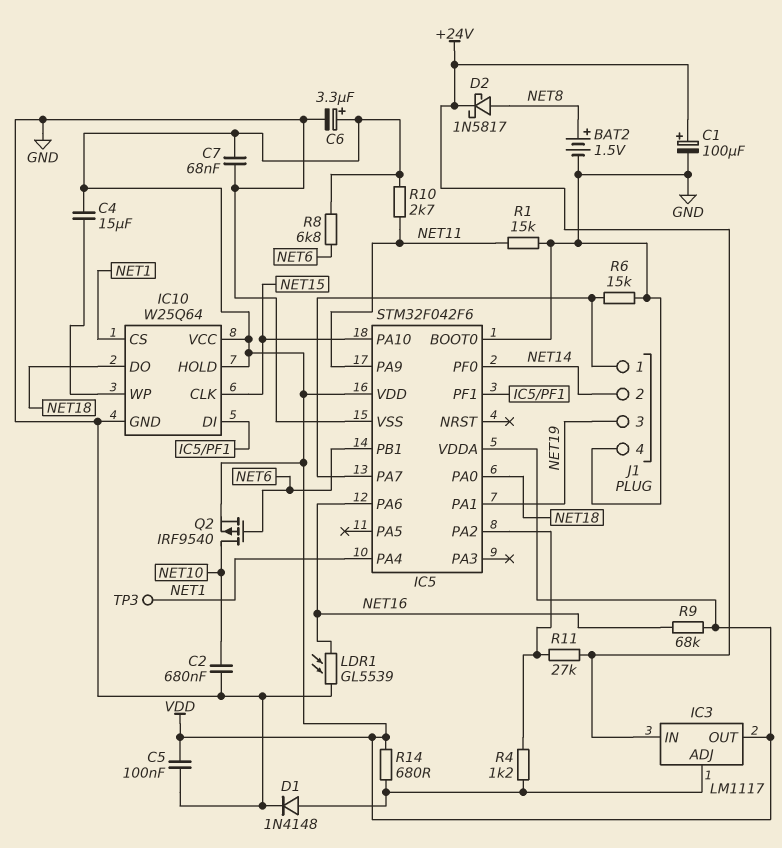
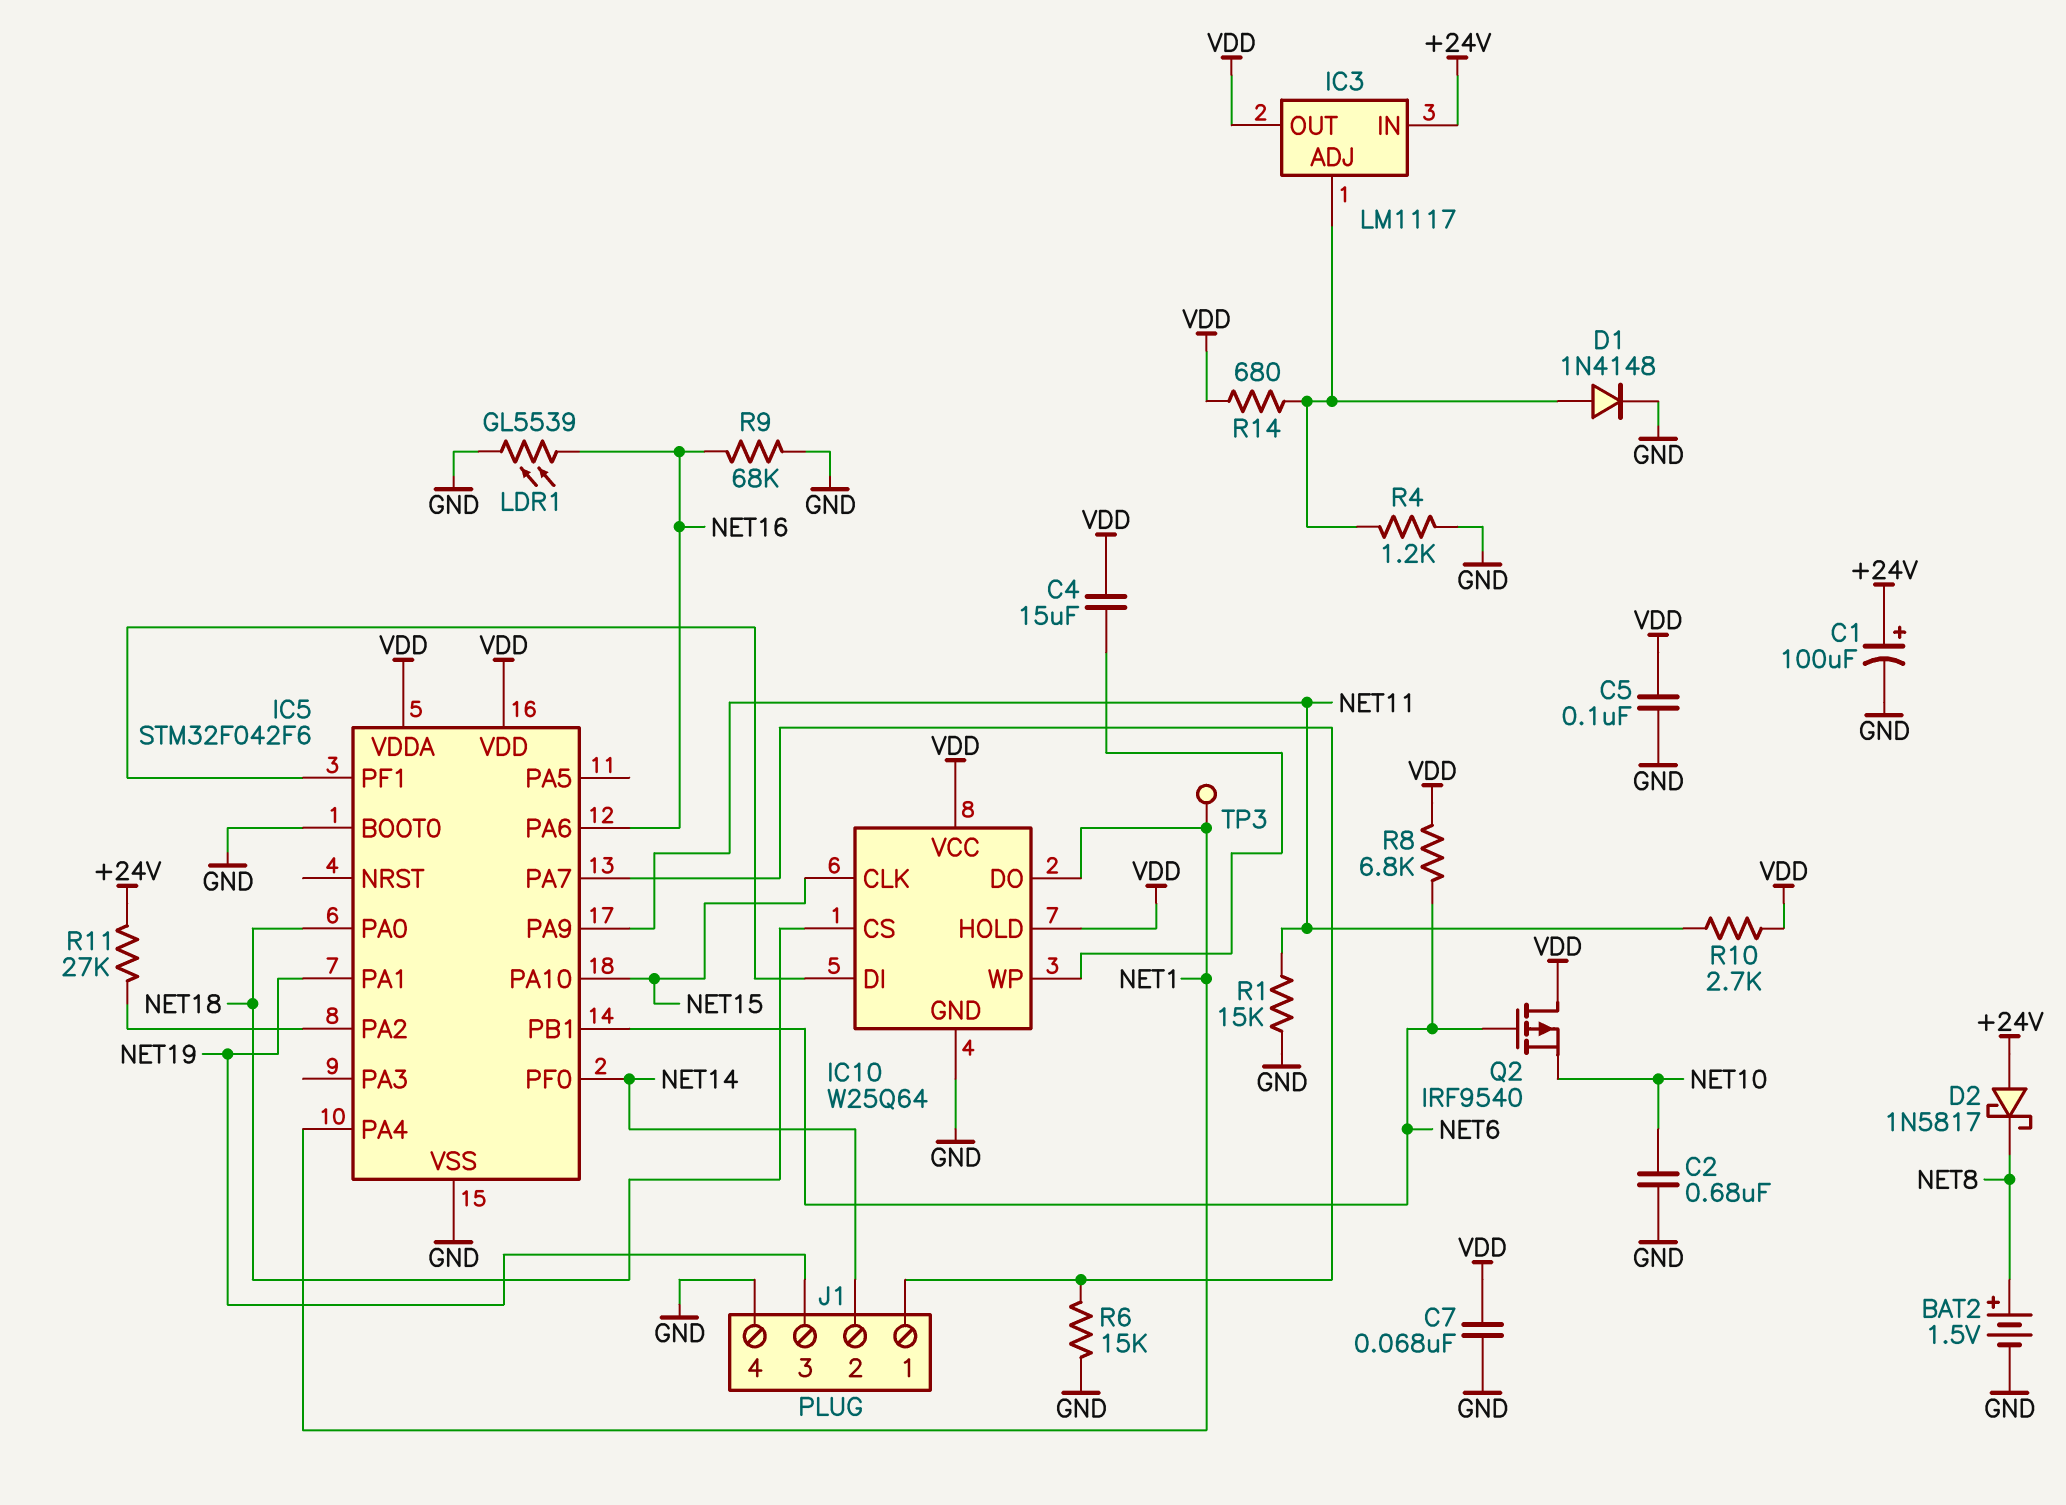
C6: 3.3uF (plus VDD, minus GND) -> none
D2: schottky 1N5817 (A NET8, K +24V) -> schottky 1N5817 (A +24V, K NET8)
IC10 pin CS: NET1 -> NET18
IC10 pin DO: NET18 -> NET1
Q2: PMOS IRF9540 (G NET6, D NET10, S VDD) -> PMOS IRF9540 (G NET6, D VDD, S NET10)
R4: 1.2k (IC3/ADJ, IC5/PA2) -> 1.2k (GND, IC3/ADJ)
R9: 68k (NET16, VDD) -> 68k (GND, NET16)

